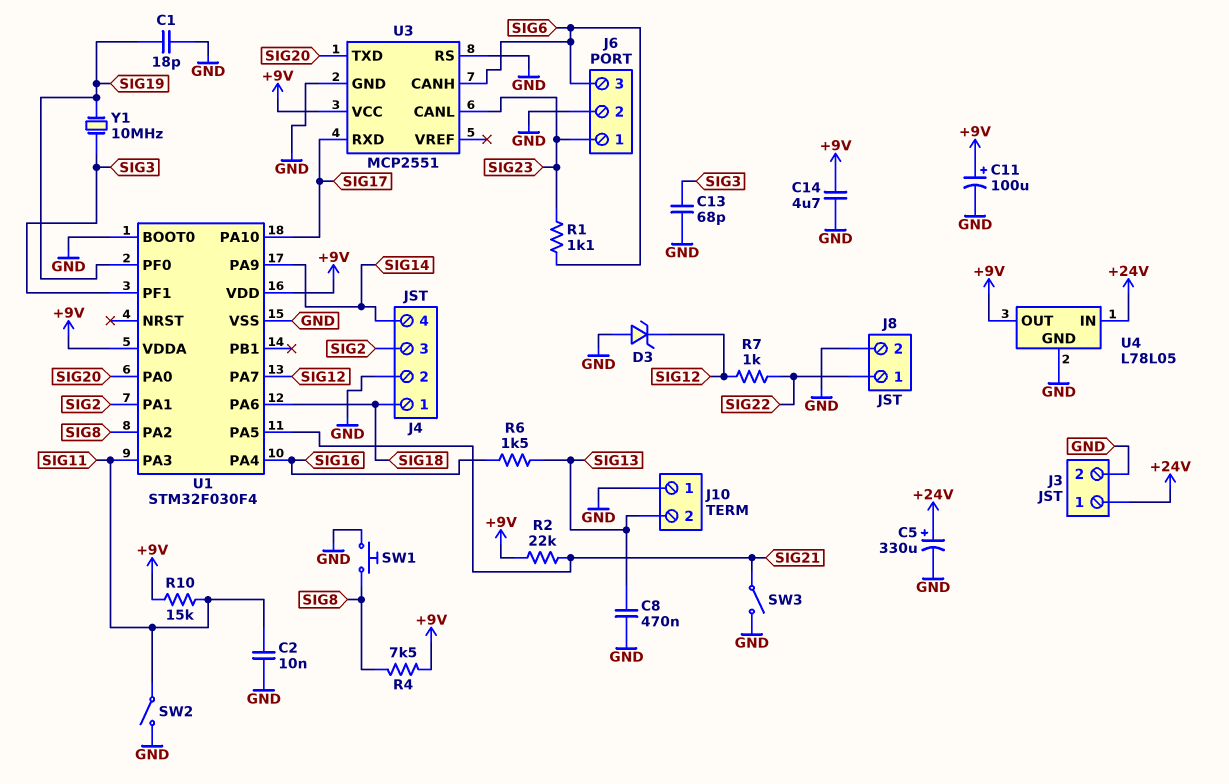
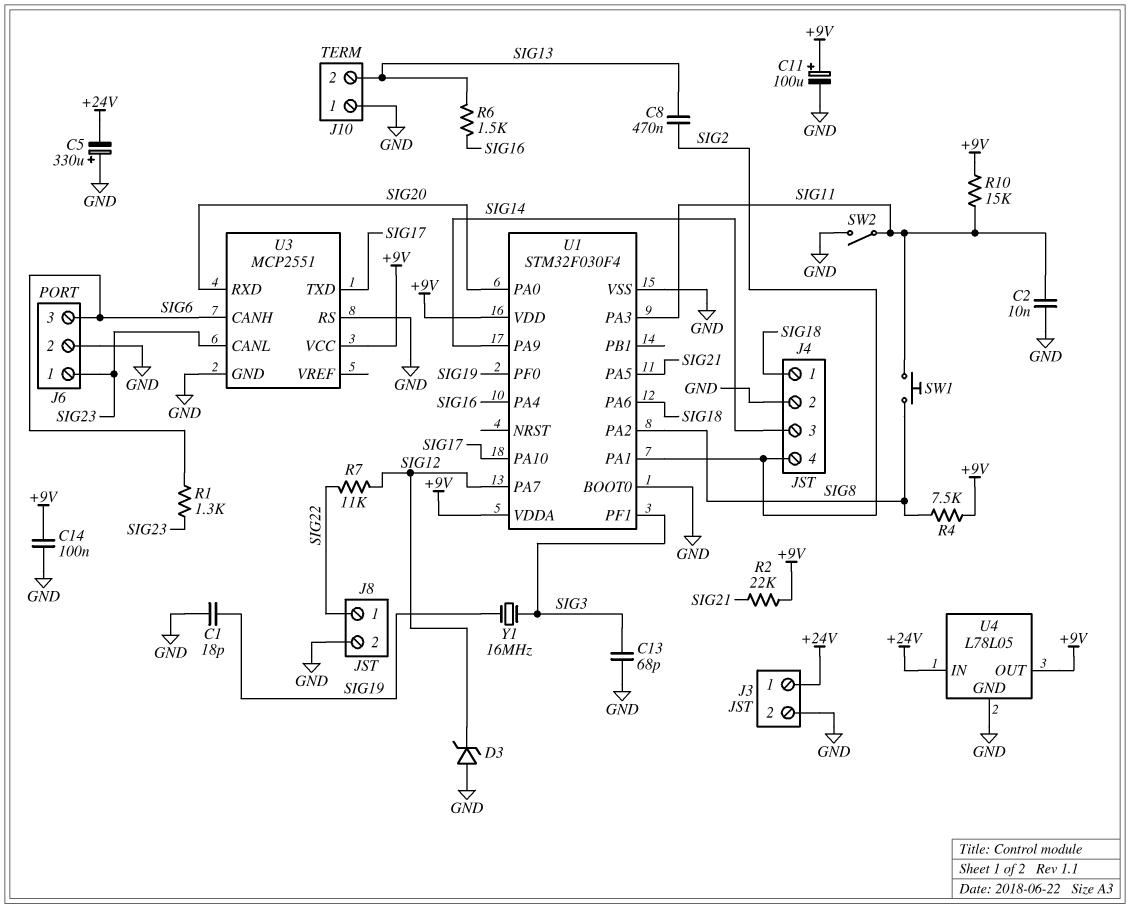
C5: 330uF (plus +24V, minus GND) -> 330uF (plus GND, minus +24V)
C8: 470nF (GND, SIG13) -> 470nF (SIG2, SIG13)
C14: 4.7uF (+9V, GND) -> 100nF (+9V, GND)
J4 pin 3: SIG2 -> SIG14
J4 pin 4: SIG14 -> SIG2
R1: 1.1k (SIG6, SIG23) -> 1.3k (SIG6, SIG23)
R7: 1k (SIG12, SIG22) -> 11k (SIG12, SIG22)
SW1: button (GND, SIG8) -> button (SIG8, SIG11)
SW3: switch (GND, SIG21) -> none
U3 pin RXD: SIG17 -> SIG20
U3 pin TXD: SIG20 -> SIG17
Y1: 10MHz (SIG3, SIG19) -> 16MHz (SIG3, SIG19)

